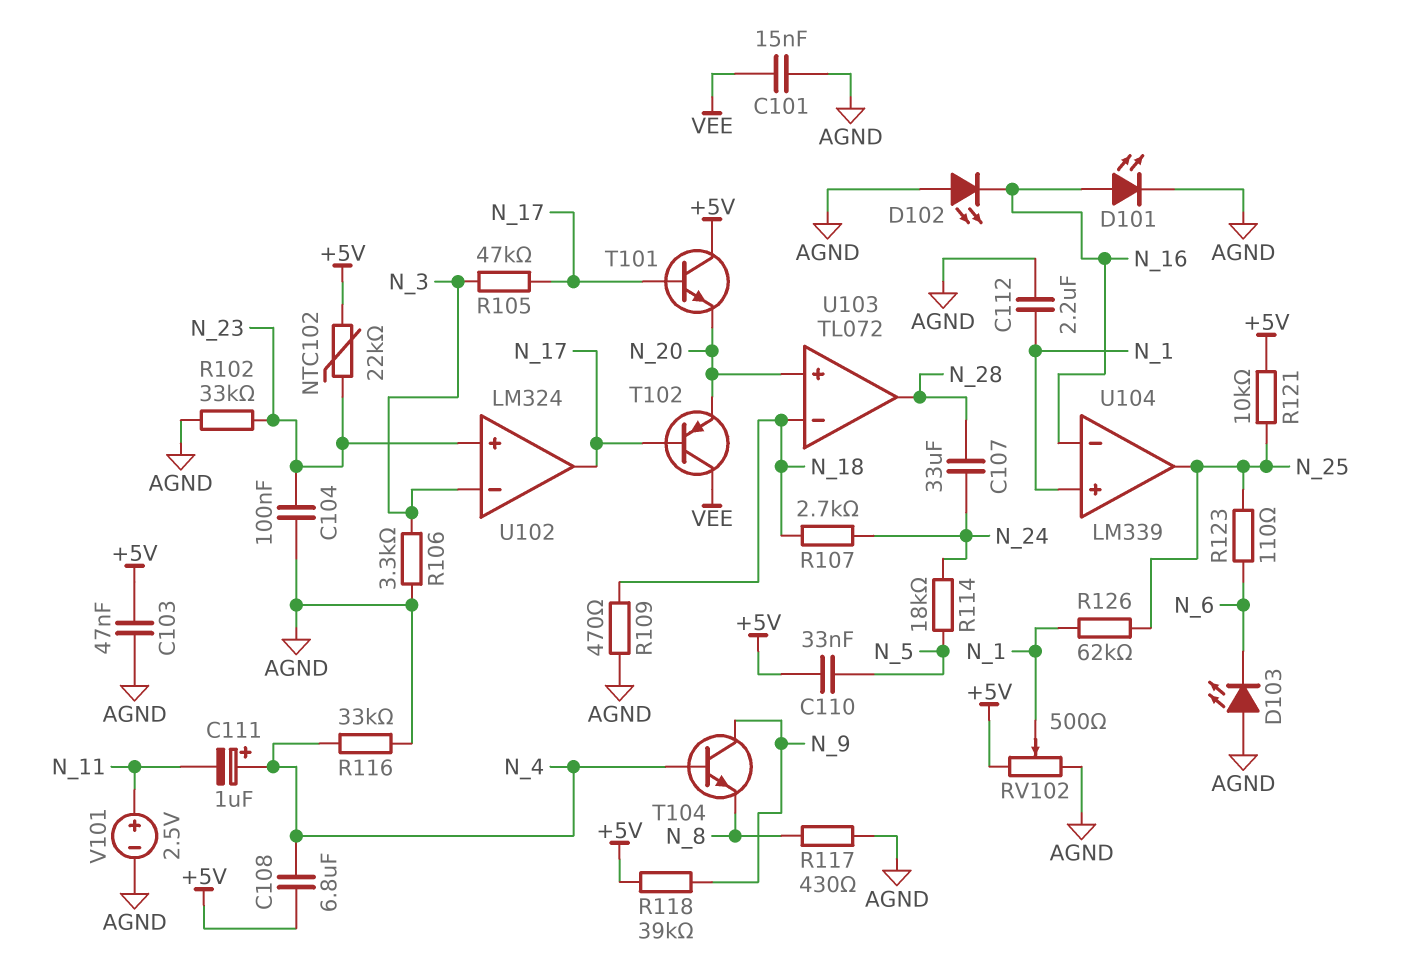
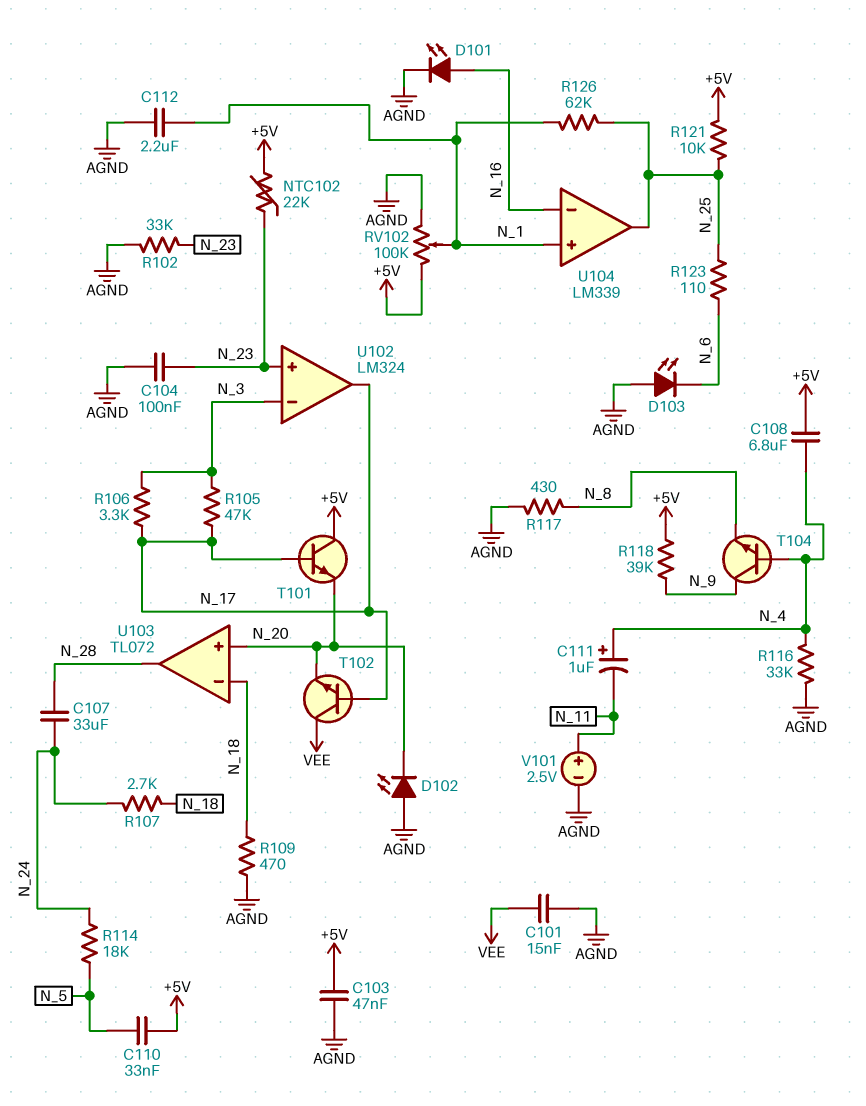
D102: LED (A AGND, K N_16) -> LED (A AGND, K N_20)
R106: 3.3k (AGND, N_3) -> 3.3k (N_3, N_17)
RV102: 500 (+5V, AGND, wiper N_1) -> 100k (+5V, AGND, wiper N_1)
T102: PNP (B N_17, C VEE, E N_20) -> NPN (B N_17, C VEE, E N_20)

